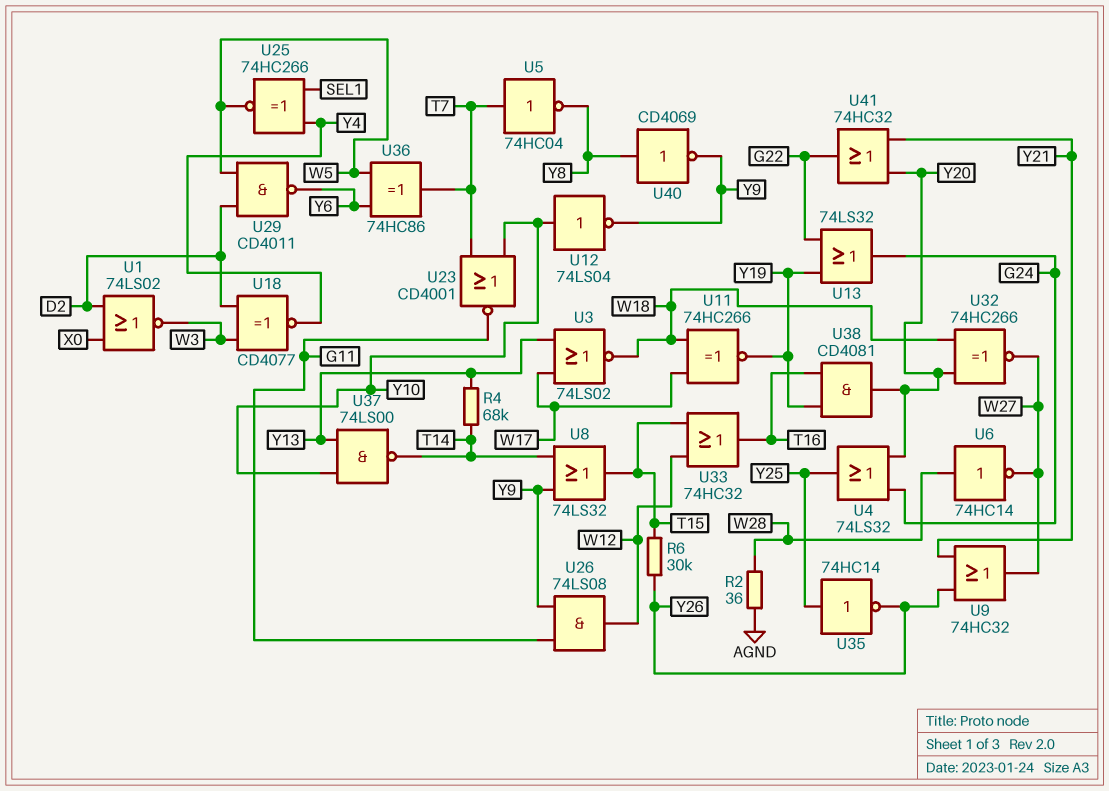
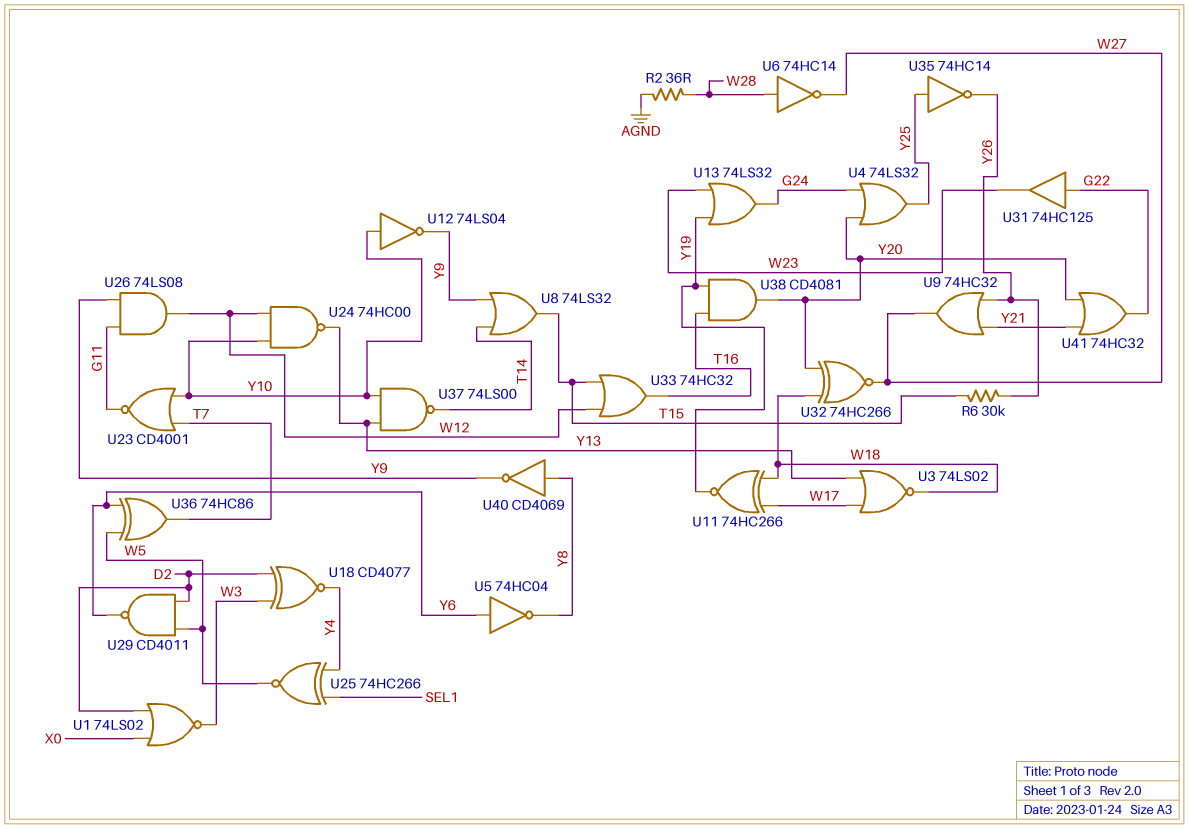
R4: 68k (T14, Y13) -> none
U5: NOT 74HC04 (in T7, out Y8) -> NOT 74HC04 (in Y6, out Y8)
U13: OR 74LS32 (in G22, in Y19, out G24) -> OR 74LS32 (in W23, in Y19, out G24)
U24: none -> NAND 74HC00 (in W12, in Y10, out Y13)
U31: none -> buffer 74HC125 (in G22, out W23)

